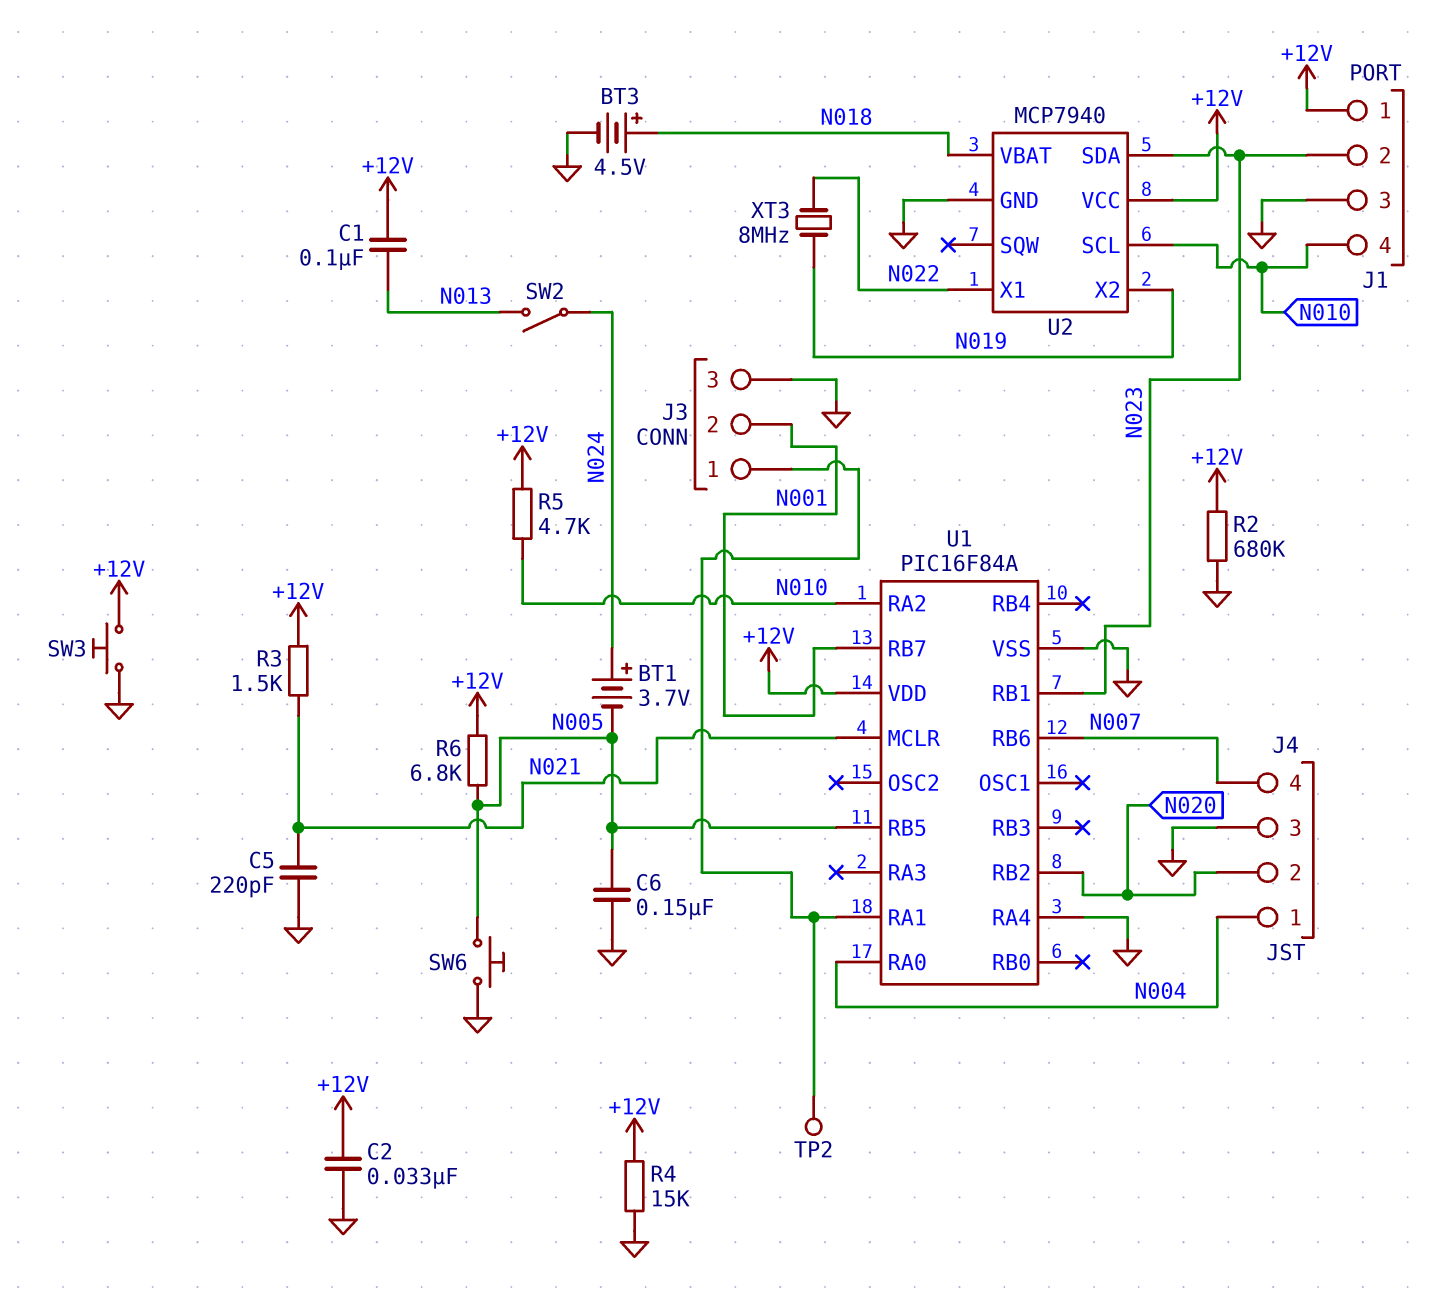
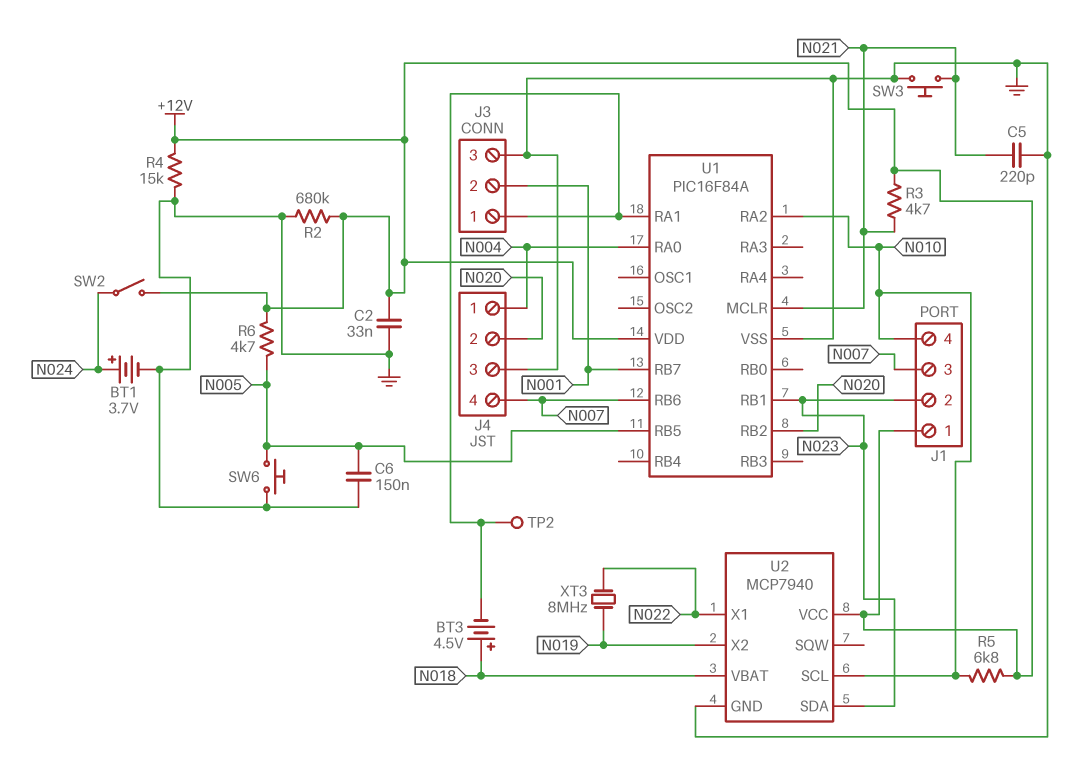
BT1: 3.7V (plus N024, minus N005) -> 3.7V (plus N024, minus GND)
BT3: 4.5V (plus N018, minus GND) -> 4.5V (plus N018, minus J3/1)
C1: 100nF (+12V, N013) -> none
J1 pin 3: GND -> N007
R3: 1.5k (+12V, N021) -> 4.7k (+12V, N021)
R5: 4.7k (+12V, N010) -> 6.8k (+12V, N010)
R6: 6.8k (+12V, N005) -> 4.7k (+12V, N005)
SW2: switch (N013, N024) -> switch (+12V, N024)
SW3: button (+12V, GND) -> button (GND, N021)
U1 pin RA4: GND -> none

